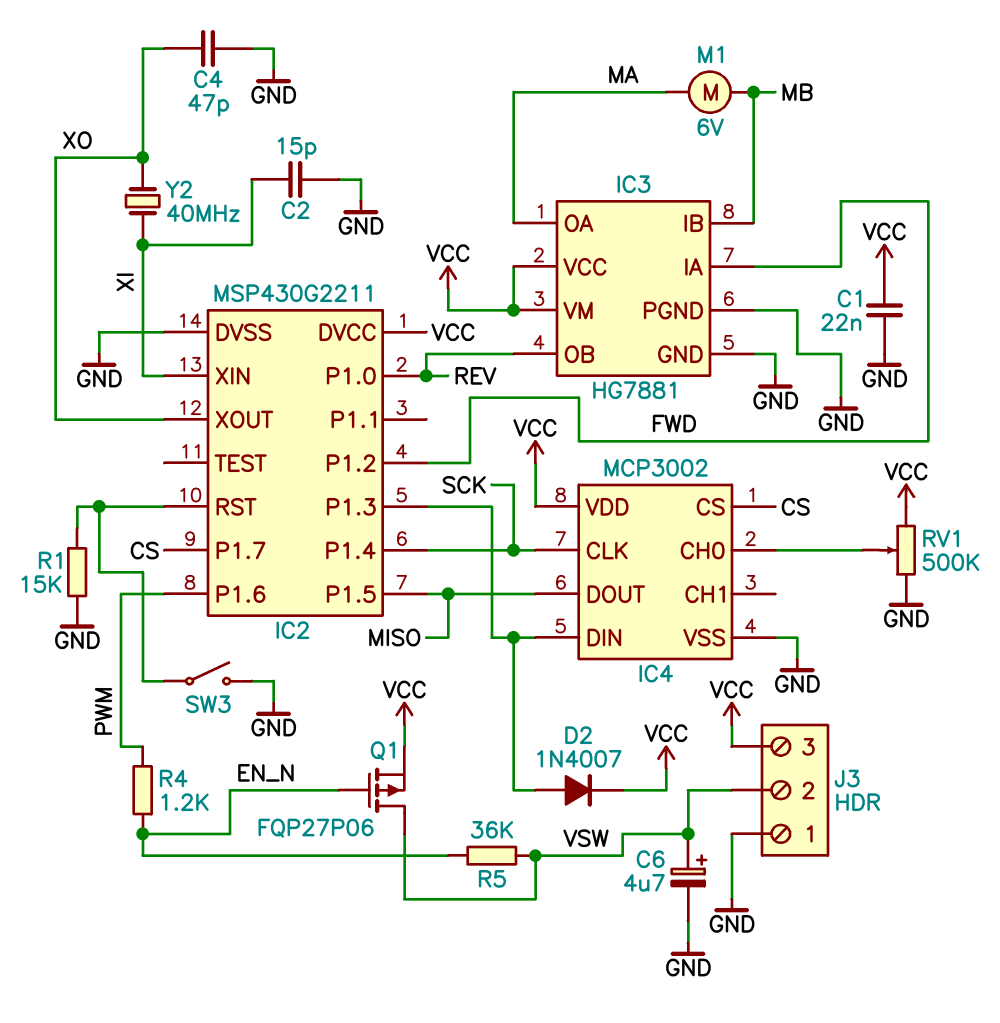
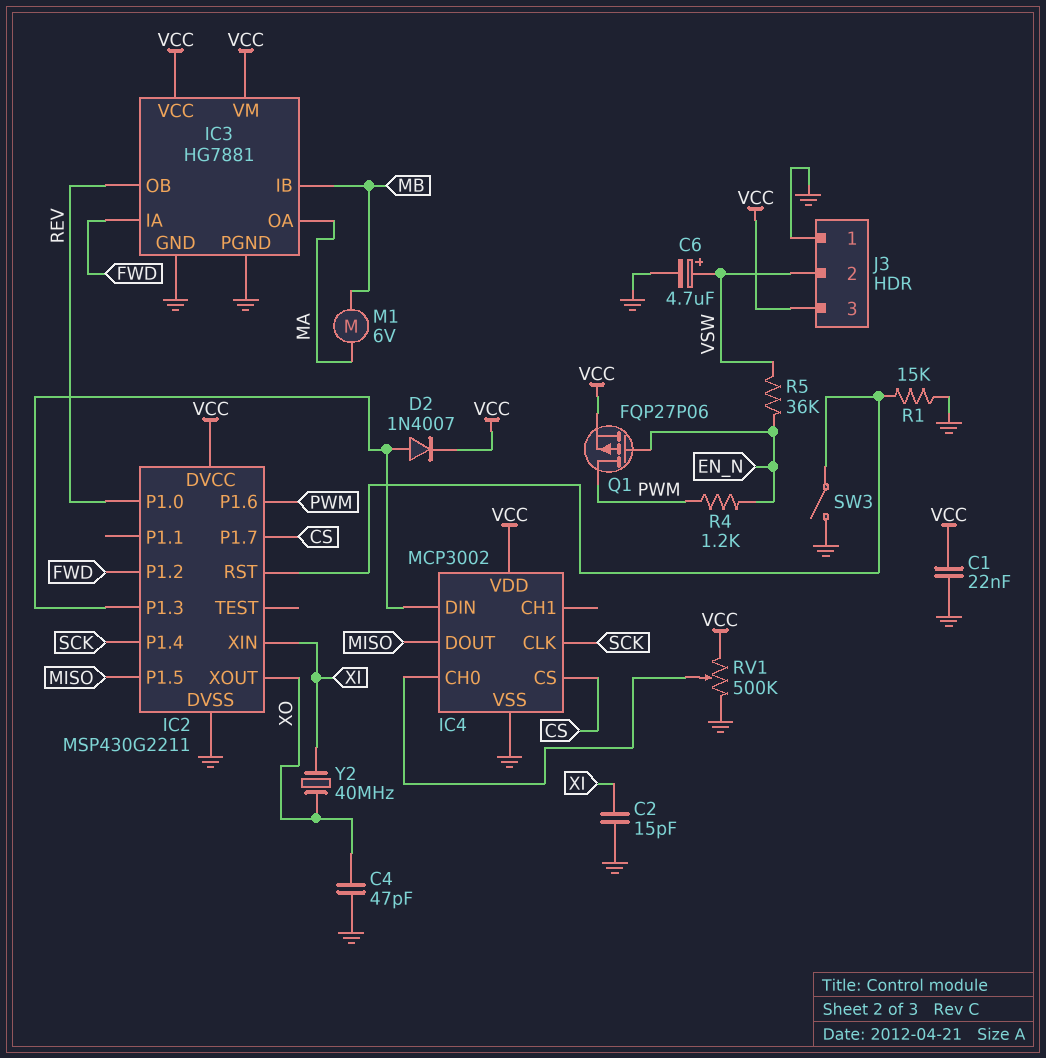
Q1: PMOS FQP27P06 (G EN_N, D VSW, S VCC) -> PMOS FQP27P06 (G EN_N, D PWM, S VCC)

